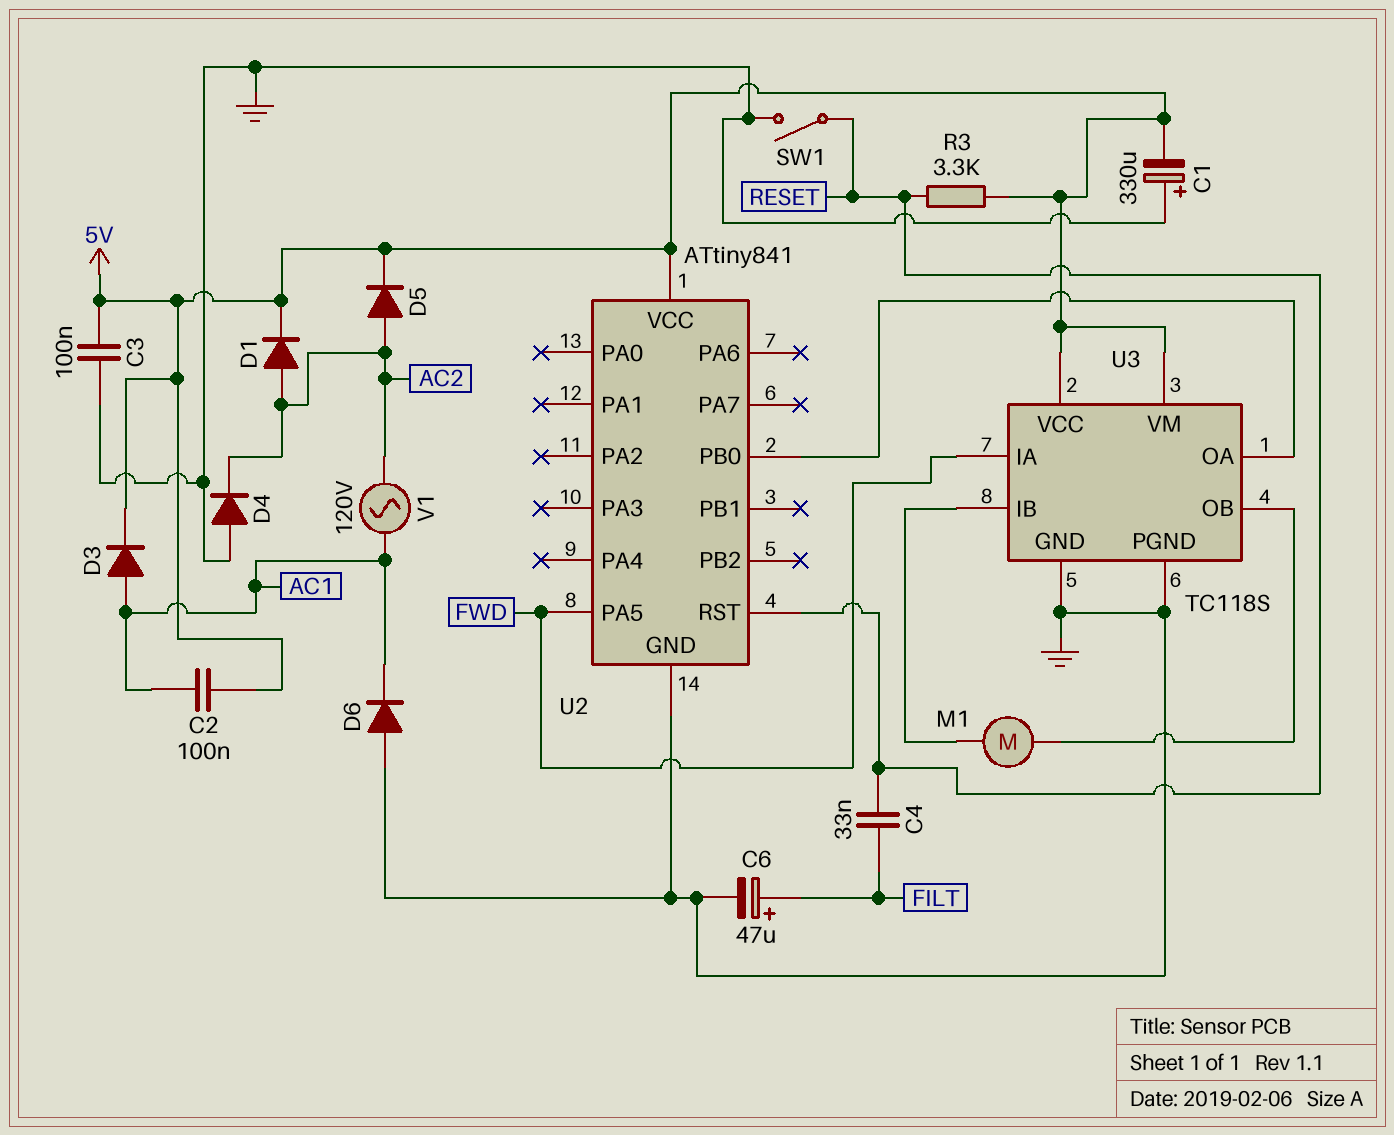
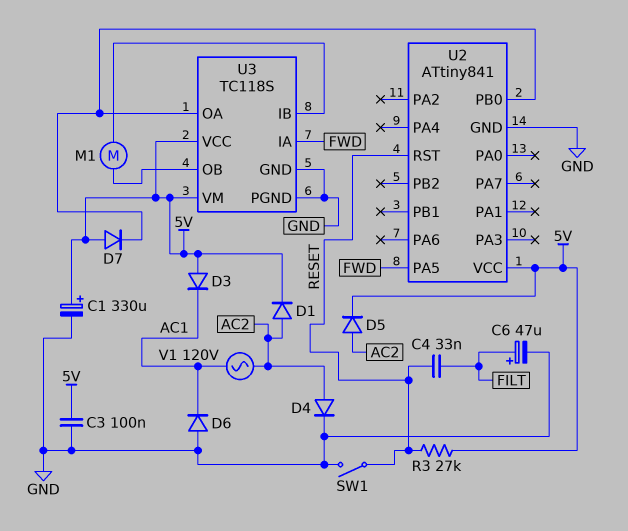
C1: 330uF (plus GND, minus 5V) -> 330uF (plus 5V, minus GND)
C2: 100nF (5V, AC1) -> none
D3: diode (A AC1, K 5V) -> diode (A 5V, K AC1)
D4: diode (A GND, K AC2) -> diode (A AC2, K GND)
D7: none -> diode (A 5V, K U2/PB0)
R3: 3.3k (5V, RESET) -> 27k (5V, RESET)

